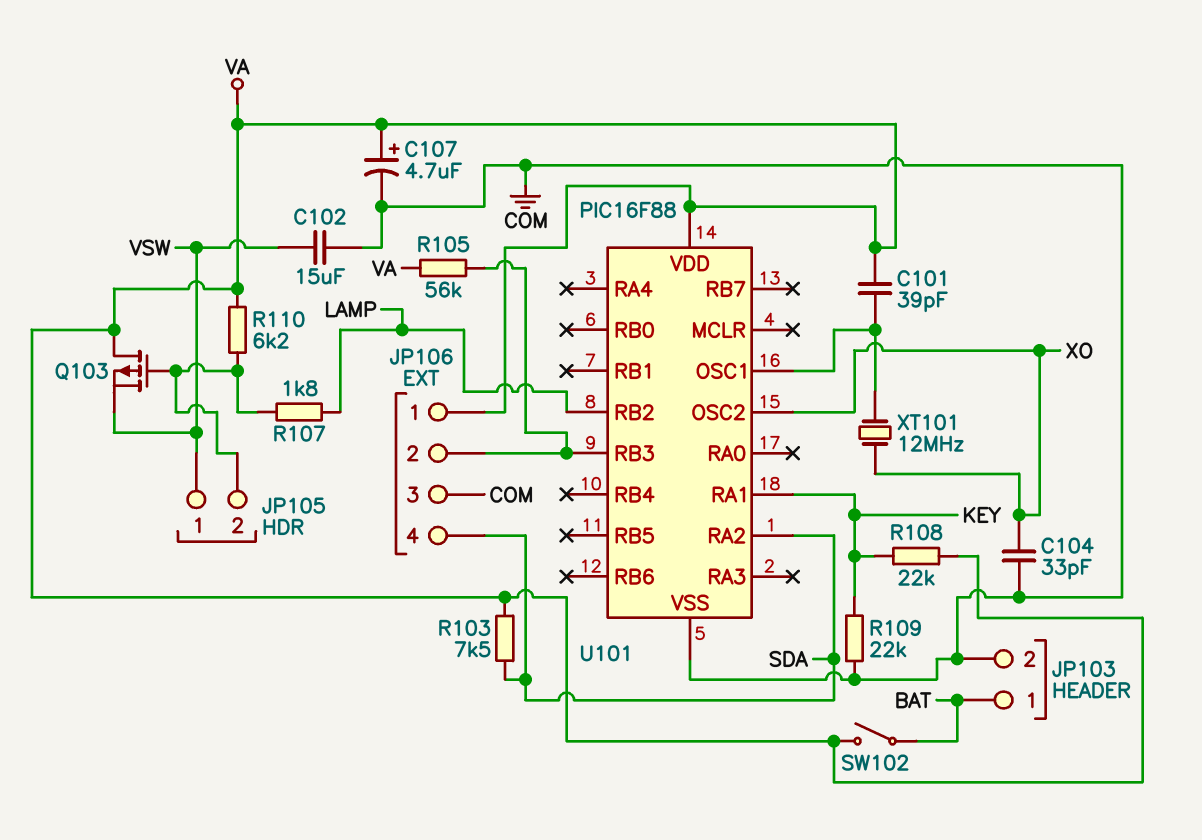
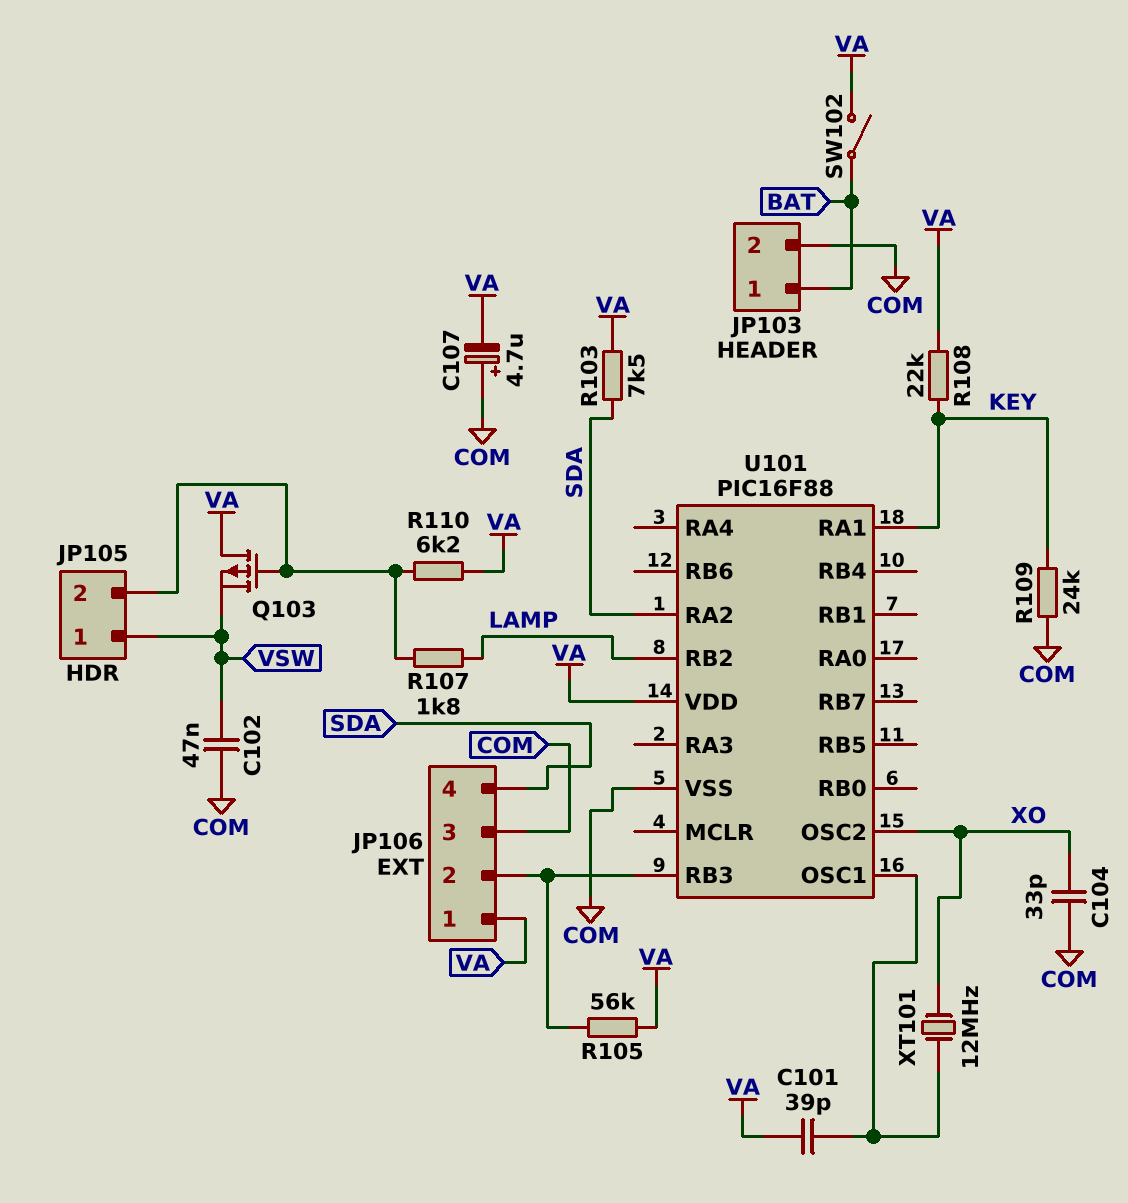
C102: 15uF (COM, VSW) -> 47nF (COM, VSW)
C107: 4.7uF (plus VA, minus COM) -> 4.7uF (plus COM, minus VA)
R109: 22k (COM, KEY) -> 24k (COM, KEY)

